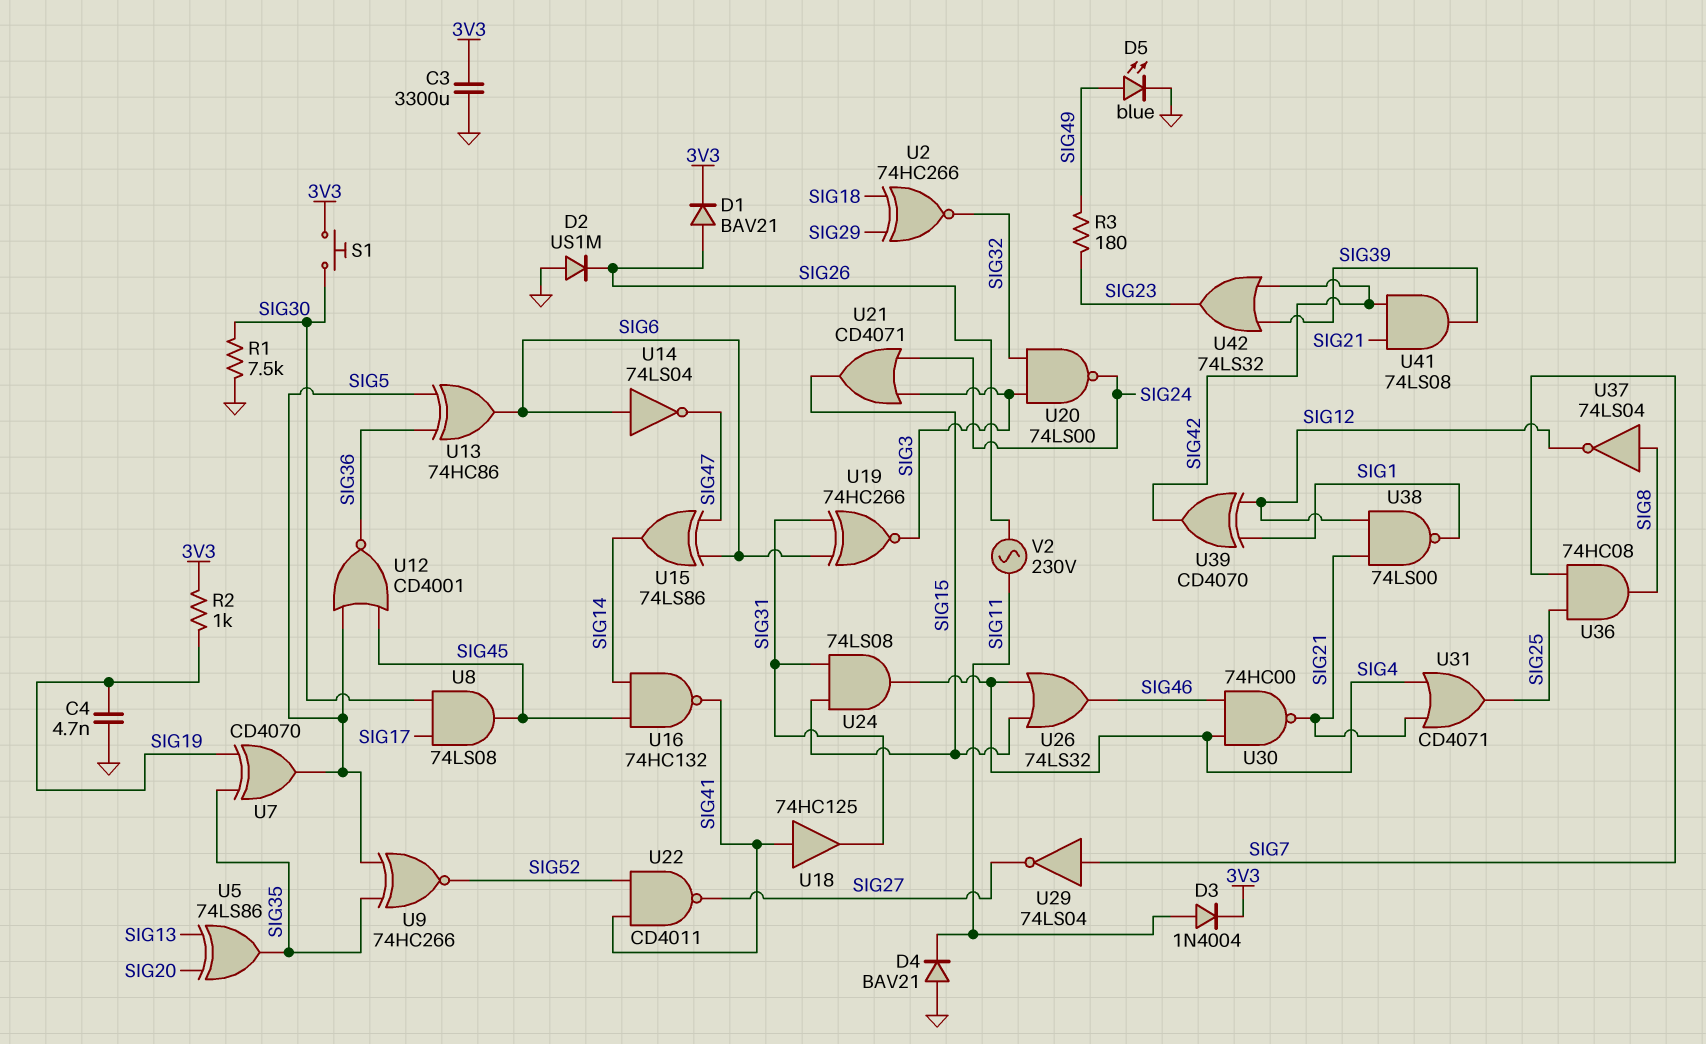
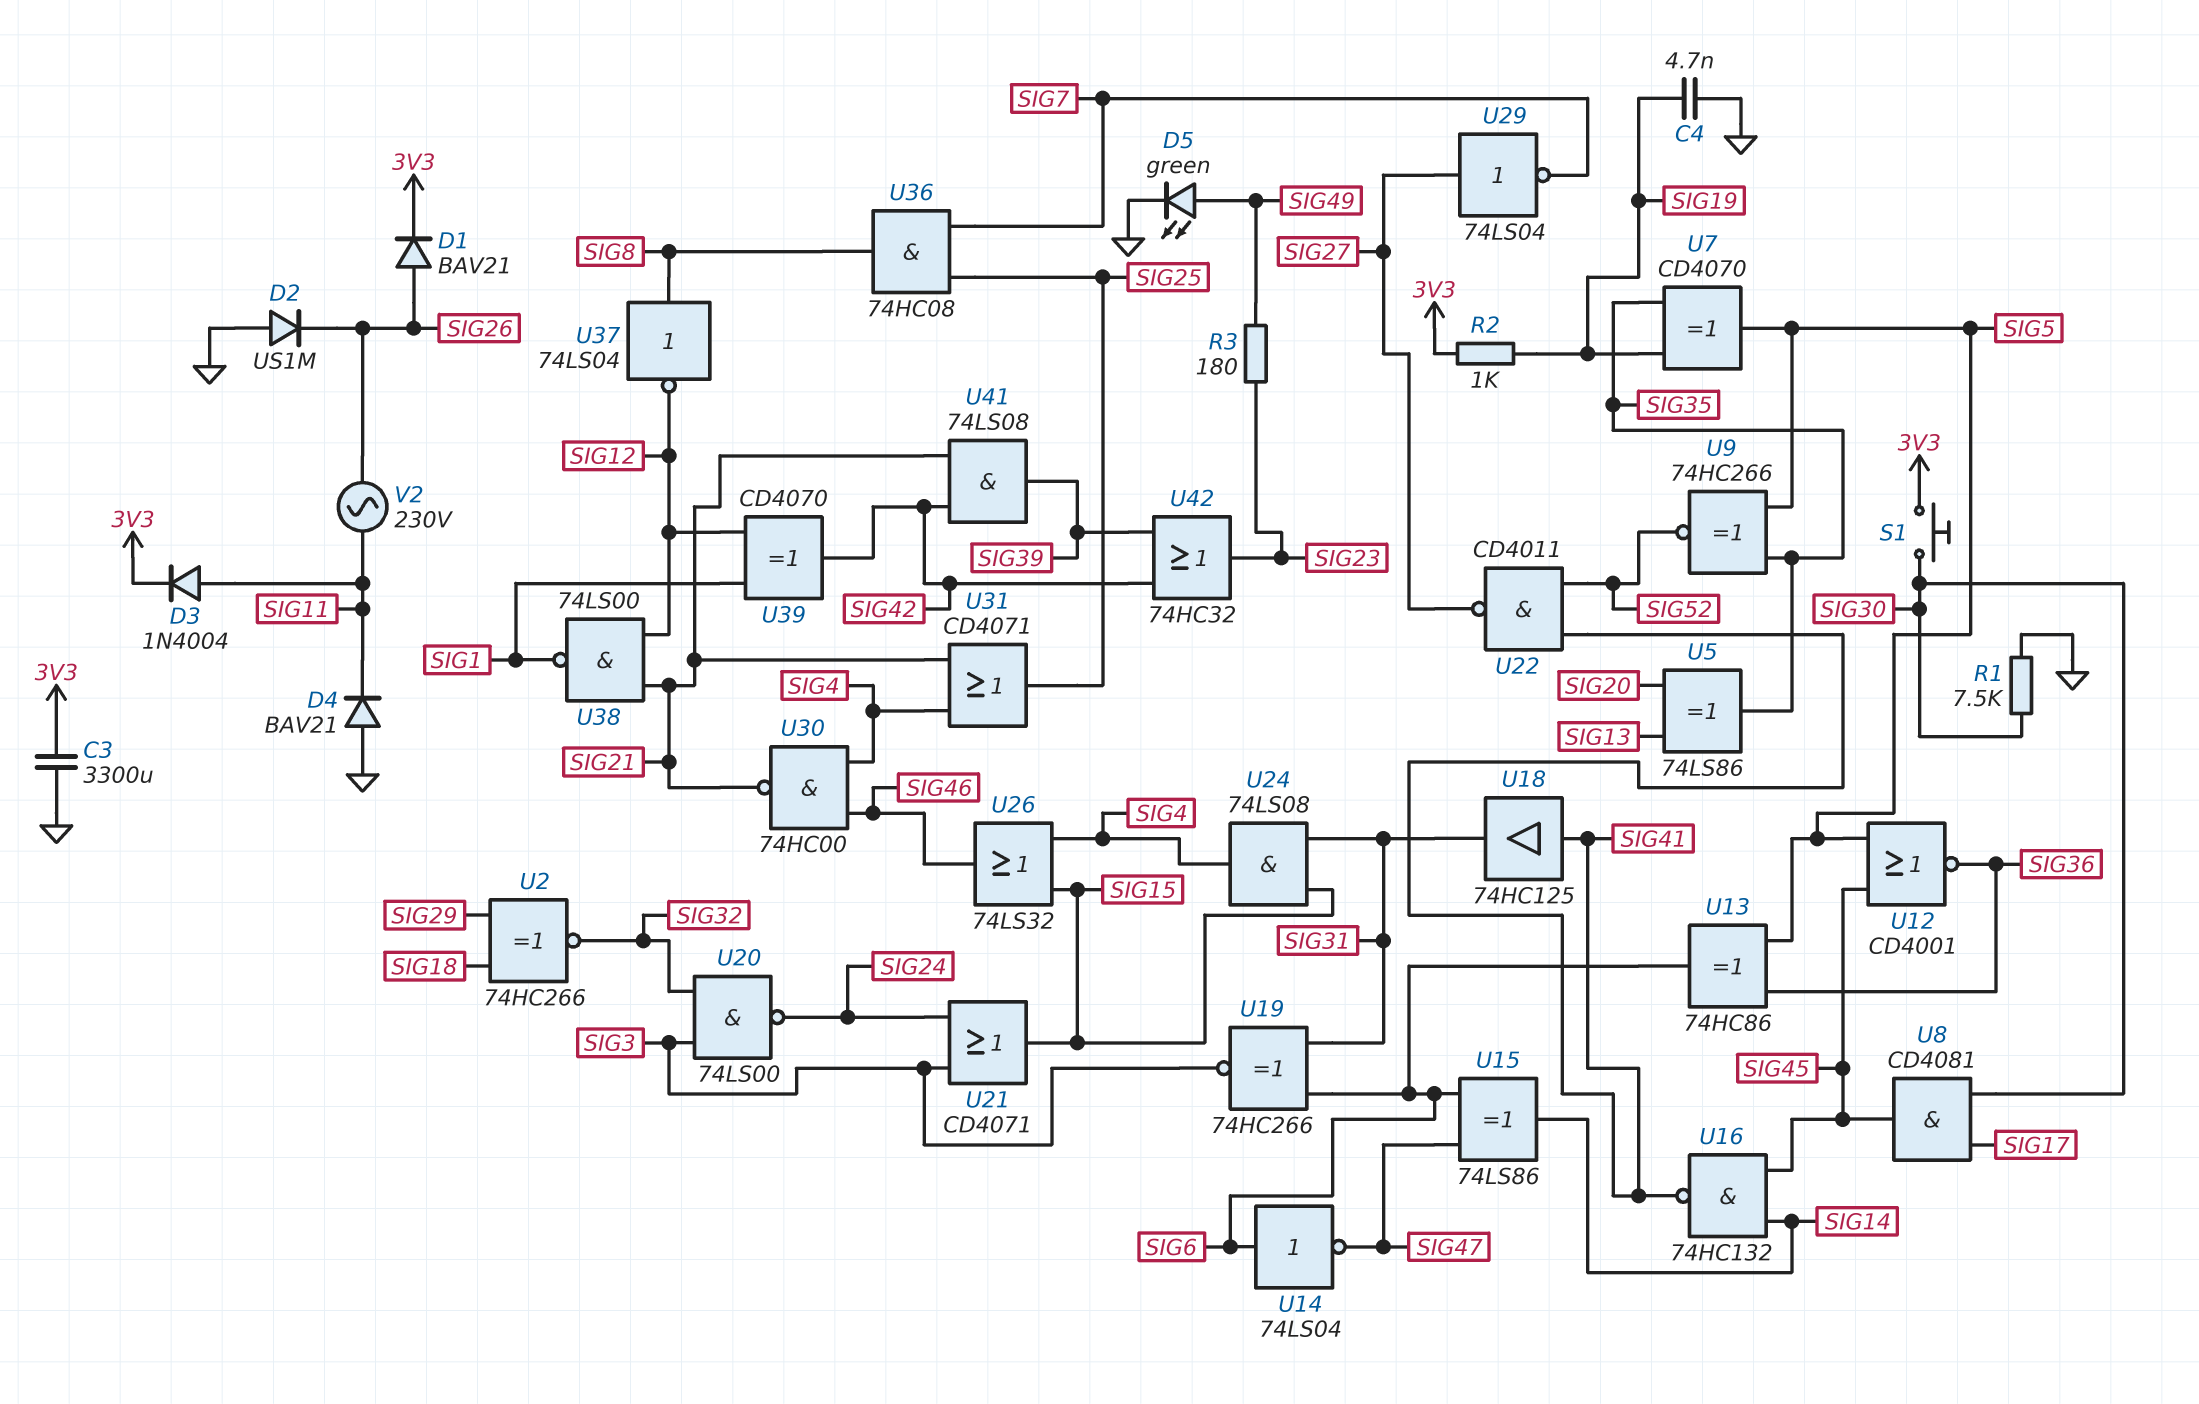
D5: LED blue (A SIG49, K GND) -> LED green (A SIG49, K GND)
U8: AND 74LS08 (in SIG17, in SIG30, out SIG45) -> AND CD4081 (in SIG17, in SIG30, out SIG45)
U29: NOT 74LS04 (in SIG7, out SIG27) -> NOT 74LS04 (in SIG27, out SIG7)
U42: OR 74LS32 (in SIG39, in SIG42, out SIG23) -> OR 74HC32 (in SIG39, in SIG42, out SIG23)

